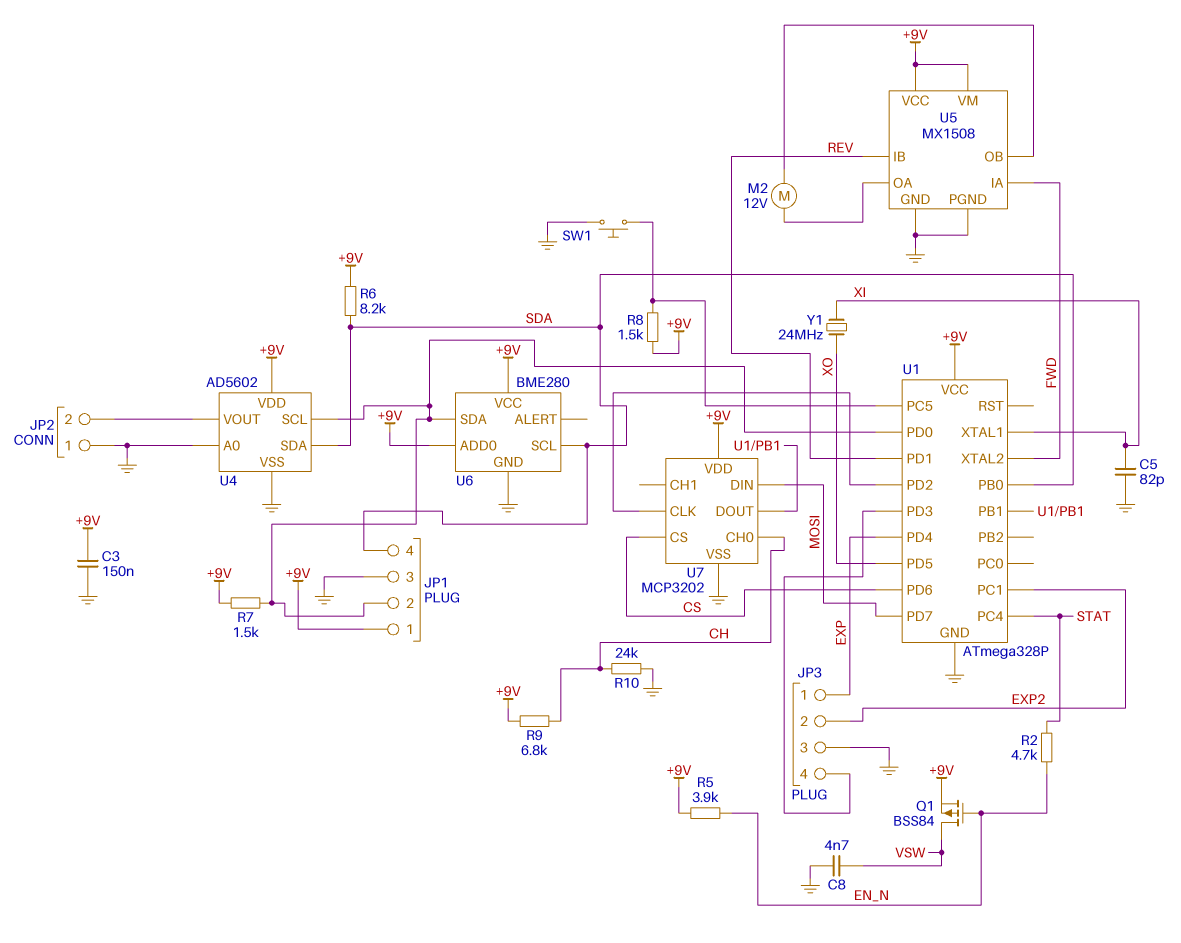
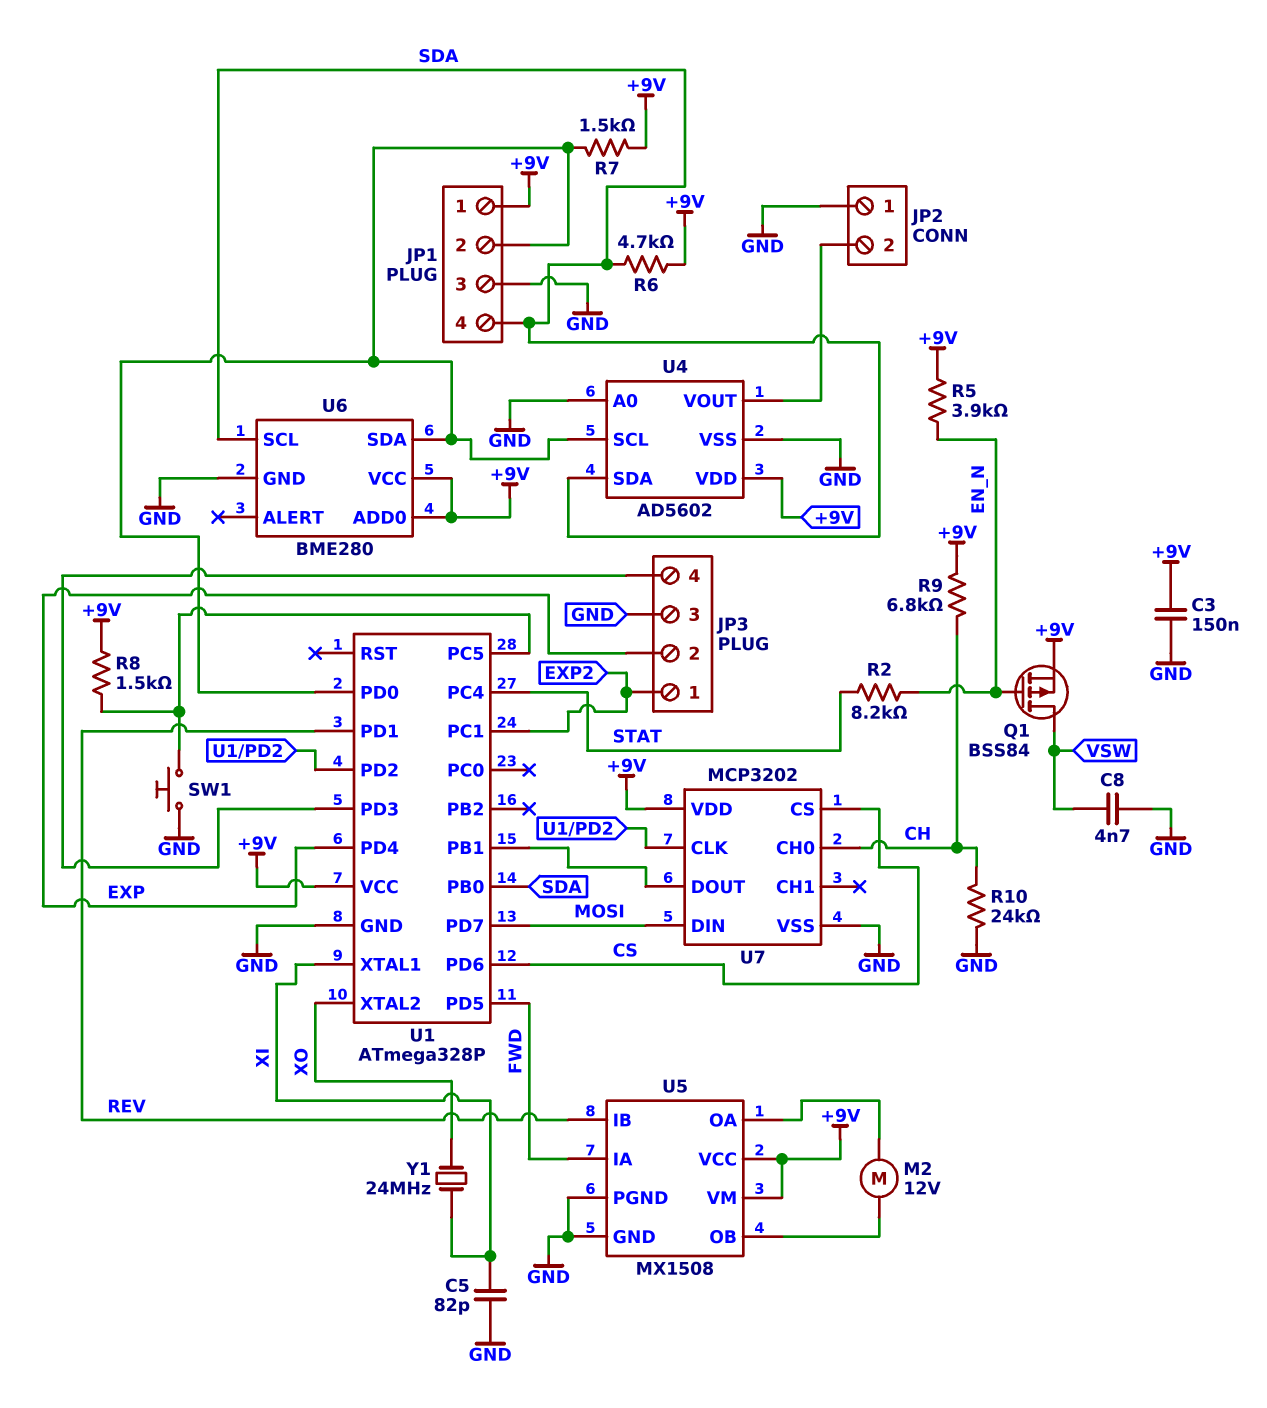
JP3 pin 1: EXP -> EXP2
JP3 pin 2: EXP2 -> EXP
R2: 4.7k (EN_N, STAT) -> 8.2k (EN_N, STAT)
R6: 8.2k (+9V, SDA) -> 4.7k (+9V, SDA)
U1 pin PD5: XO -> FWD
U1 pin XTAL2: FWD -> XO

